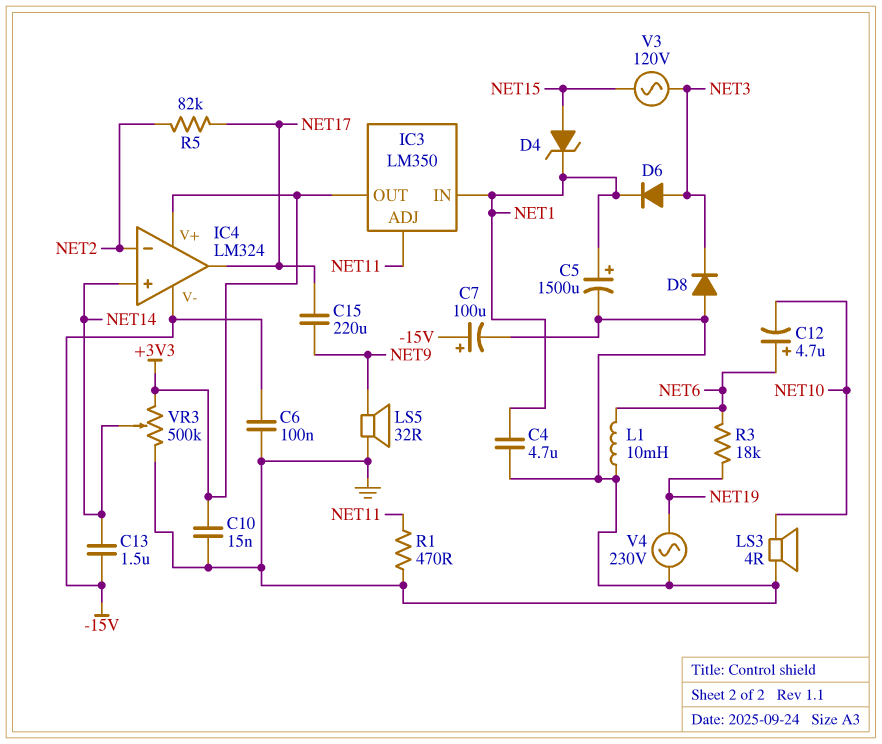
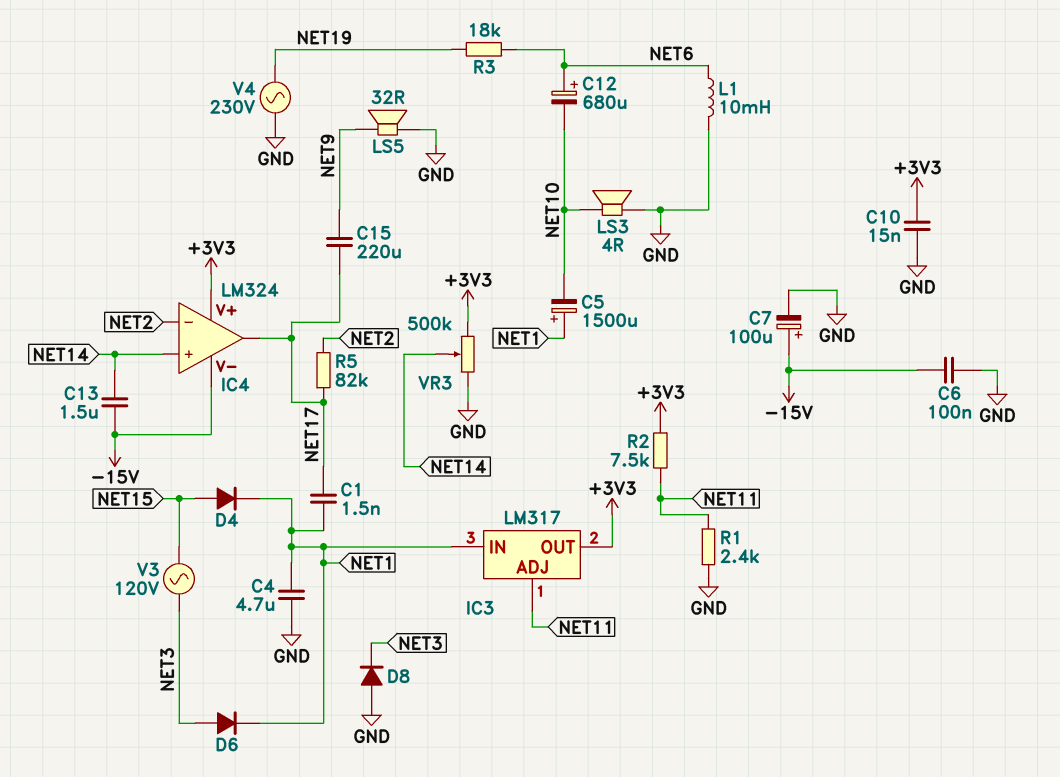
C1: none -> 1.5nF (NET1, NET17)
C5: 1500uF (plus NET1, minus GND) -> 1500uF (plus NET1, minus NET10)
C12: 4.7uF (plus NET6, minus NET10) -> 680uF (plus NET6, minus NET10)
D4: zener (A NET15, K NET1) -> diode (A NET15, K NET1)
IC3: LM350 -> LM317
R1: 470 (GND, NET11) -> 2.4k (GND, NET11)
R2: none -> 7.5k (+3V3, NET11)

